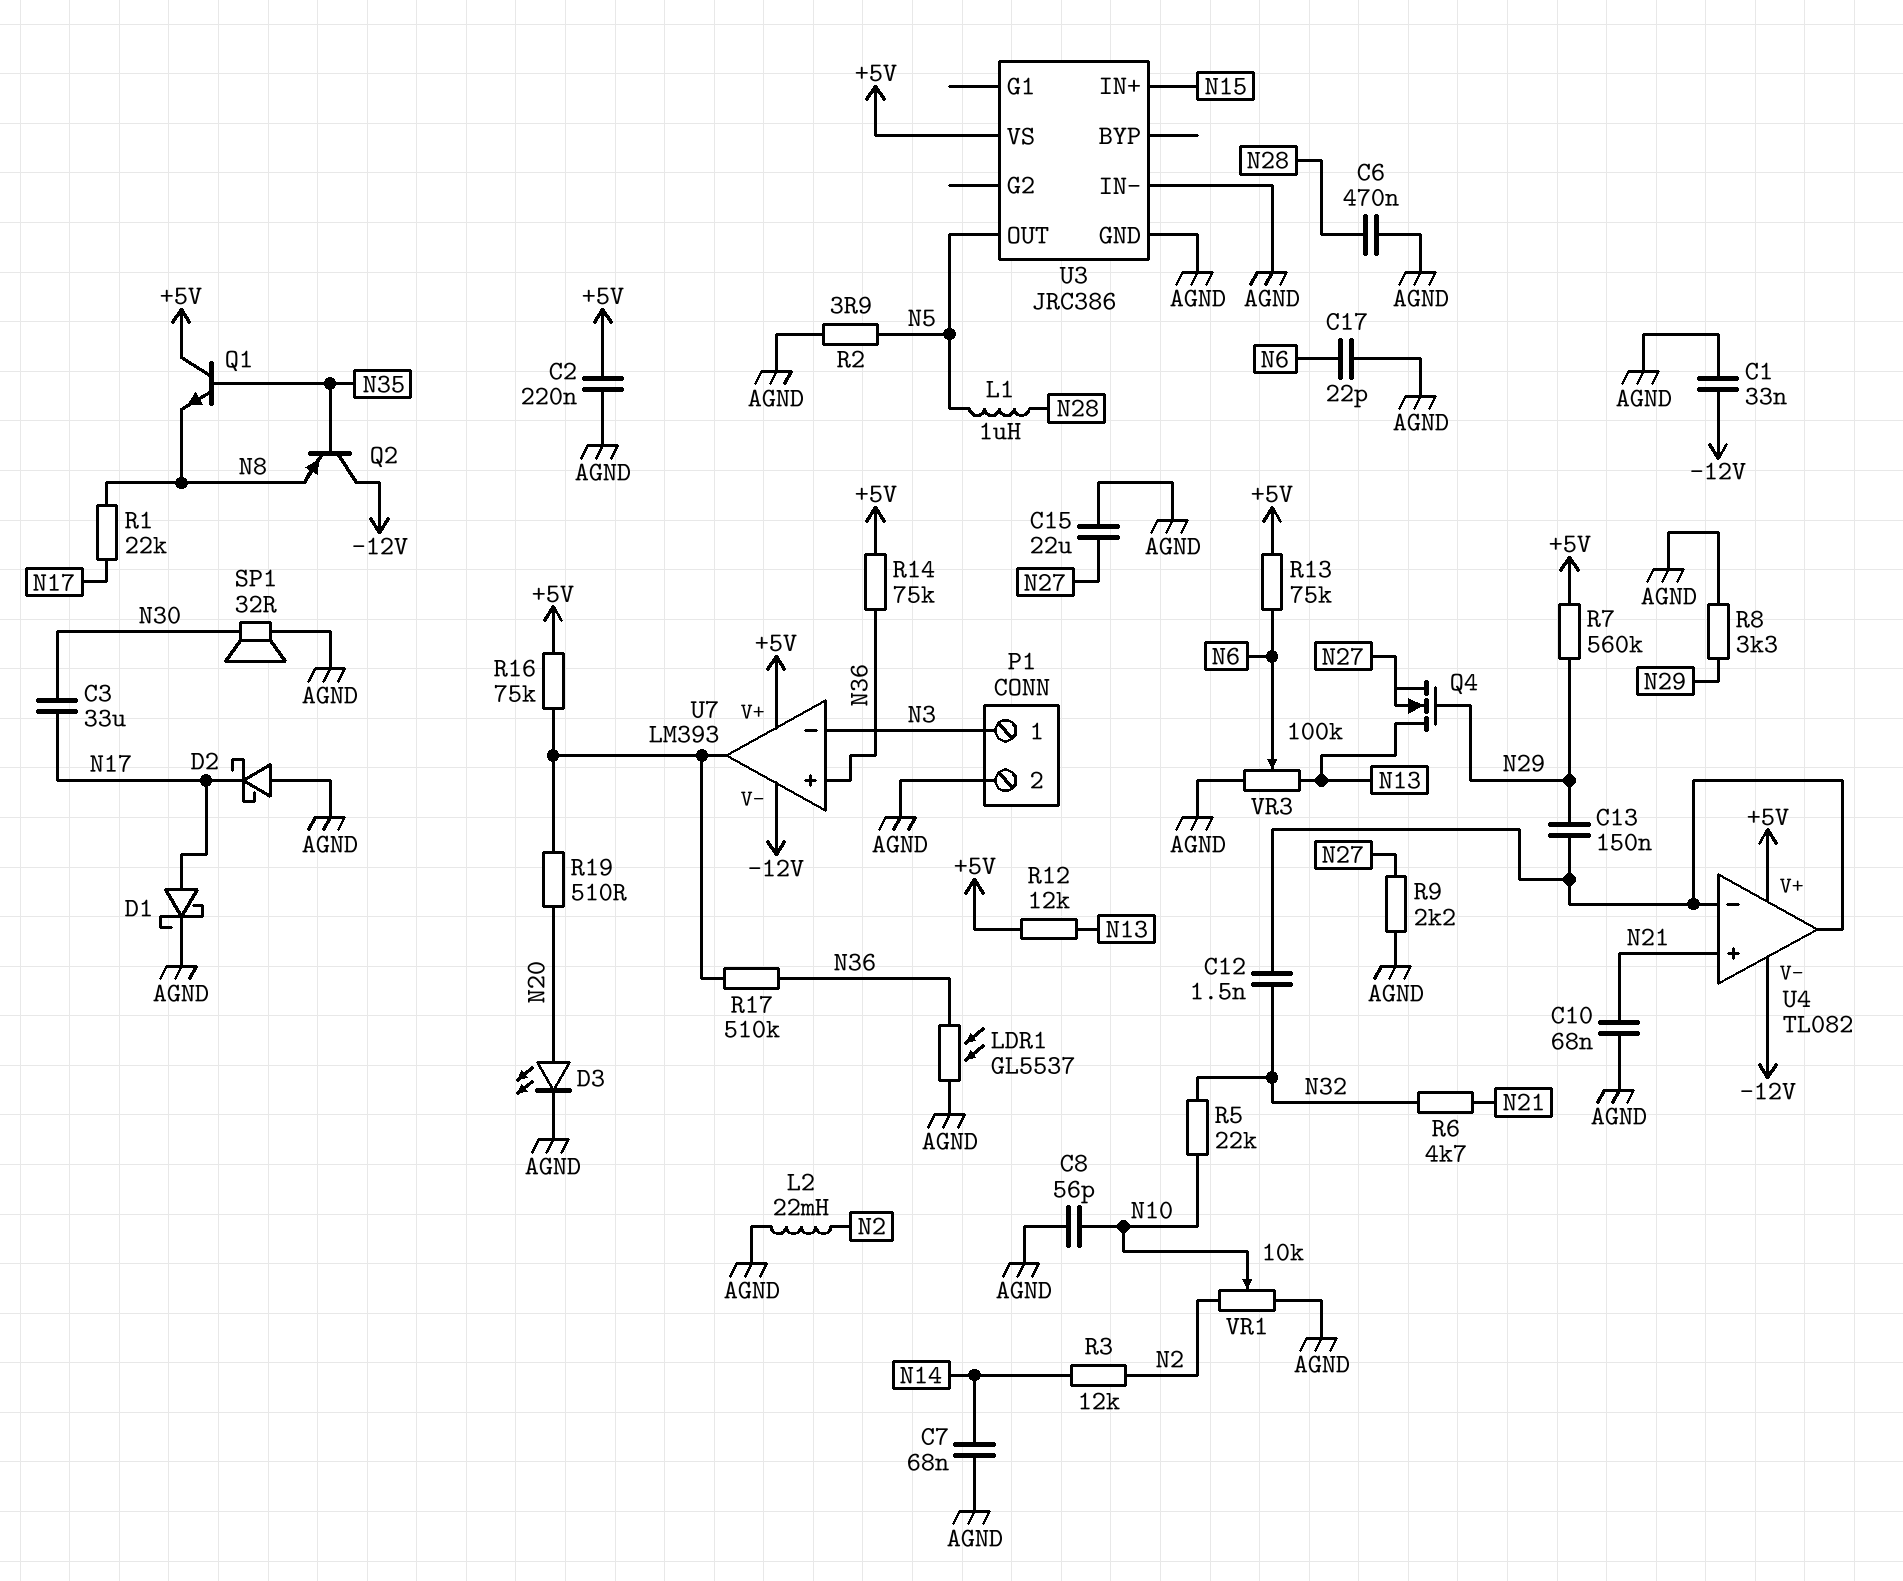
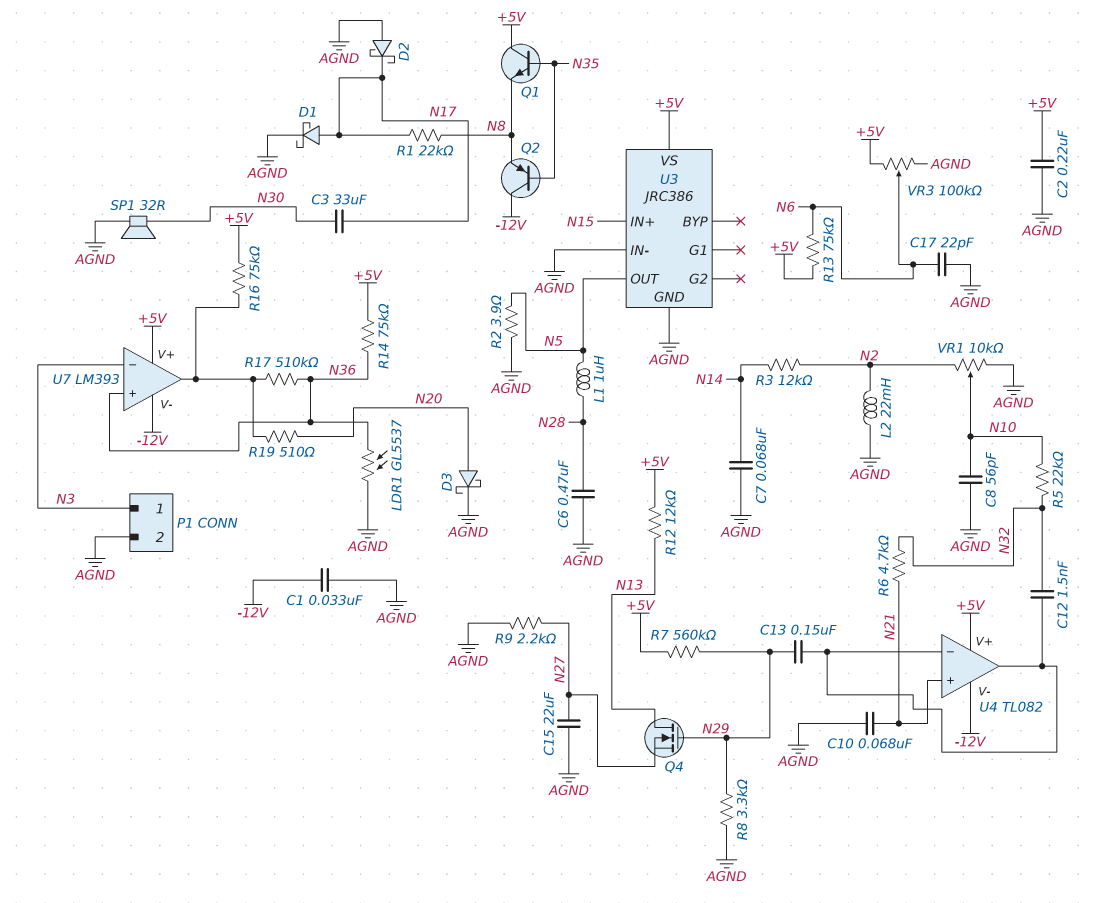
D3: LED (A N20, K AGND) -> schottky (A N20, K AGND)
VR3: 100k (AGND, N13, wiper N6) -> 100k (+5V, AGND, wiper N6)

